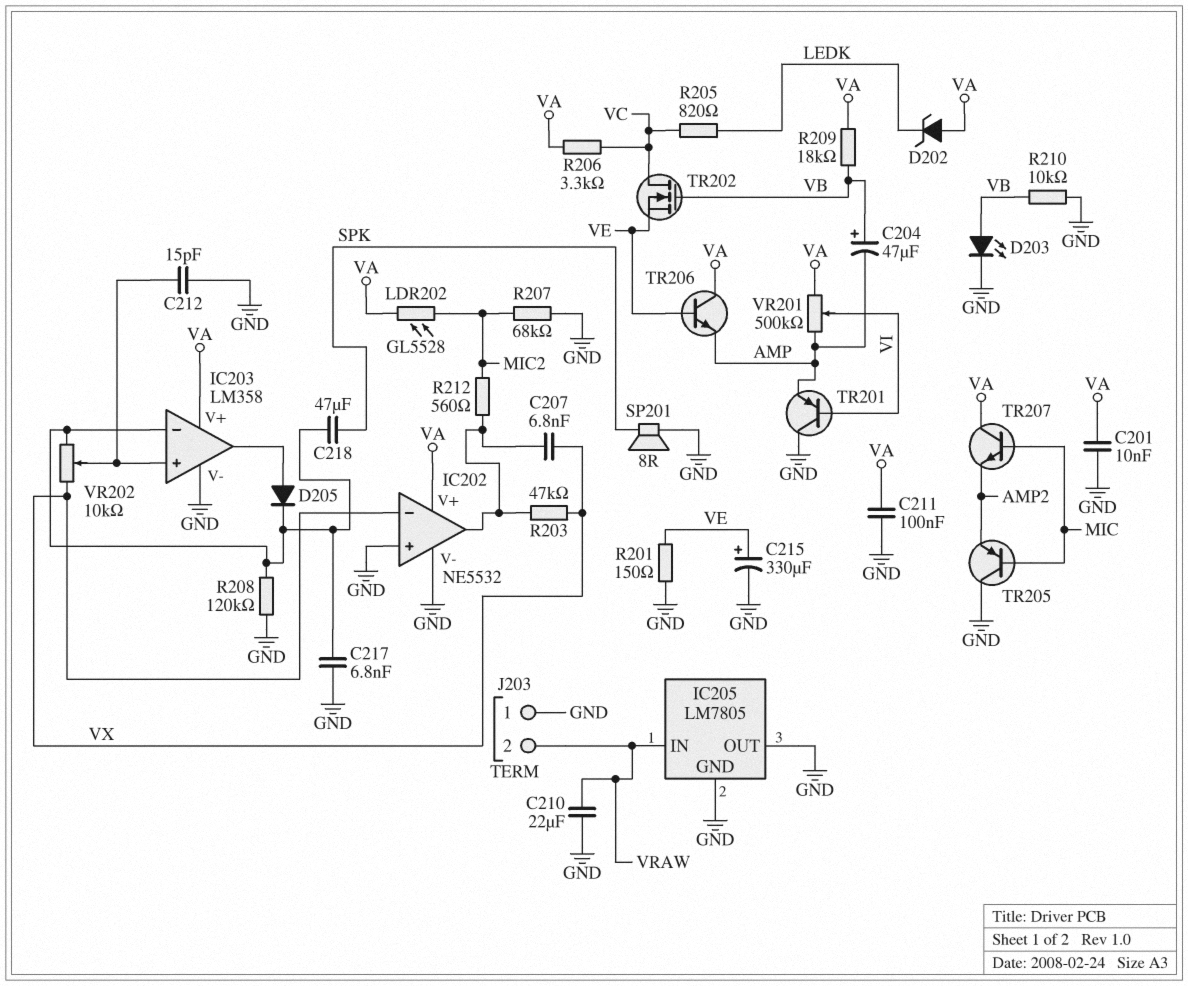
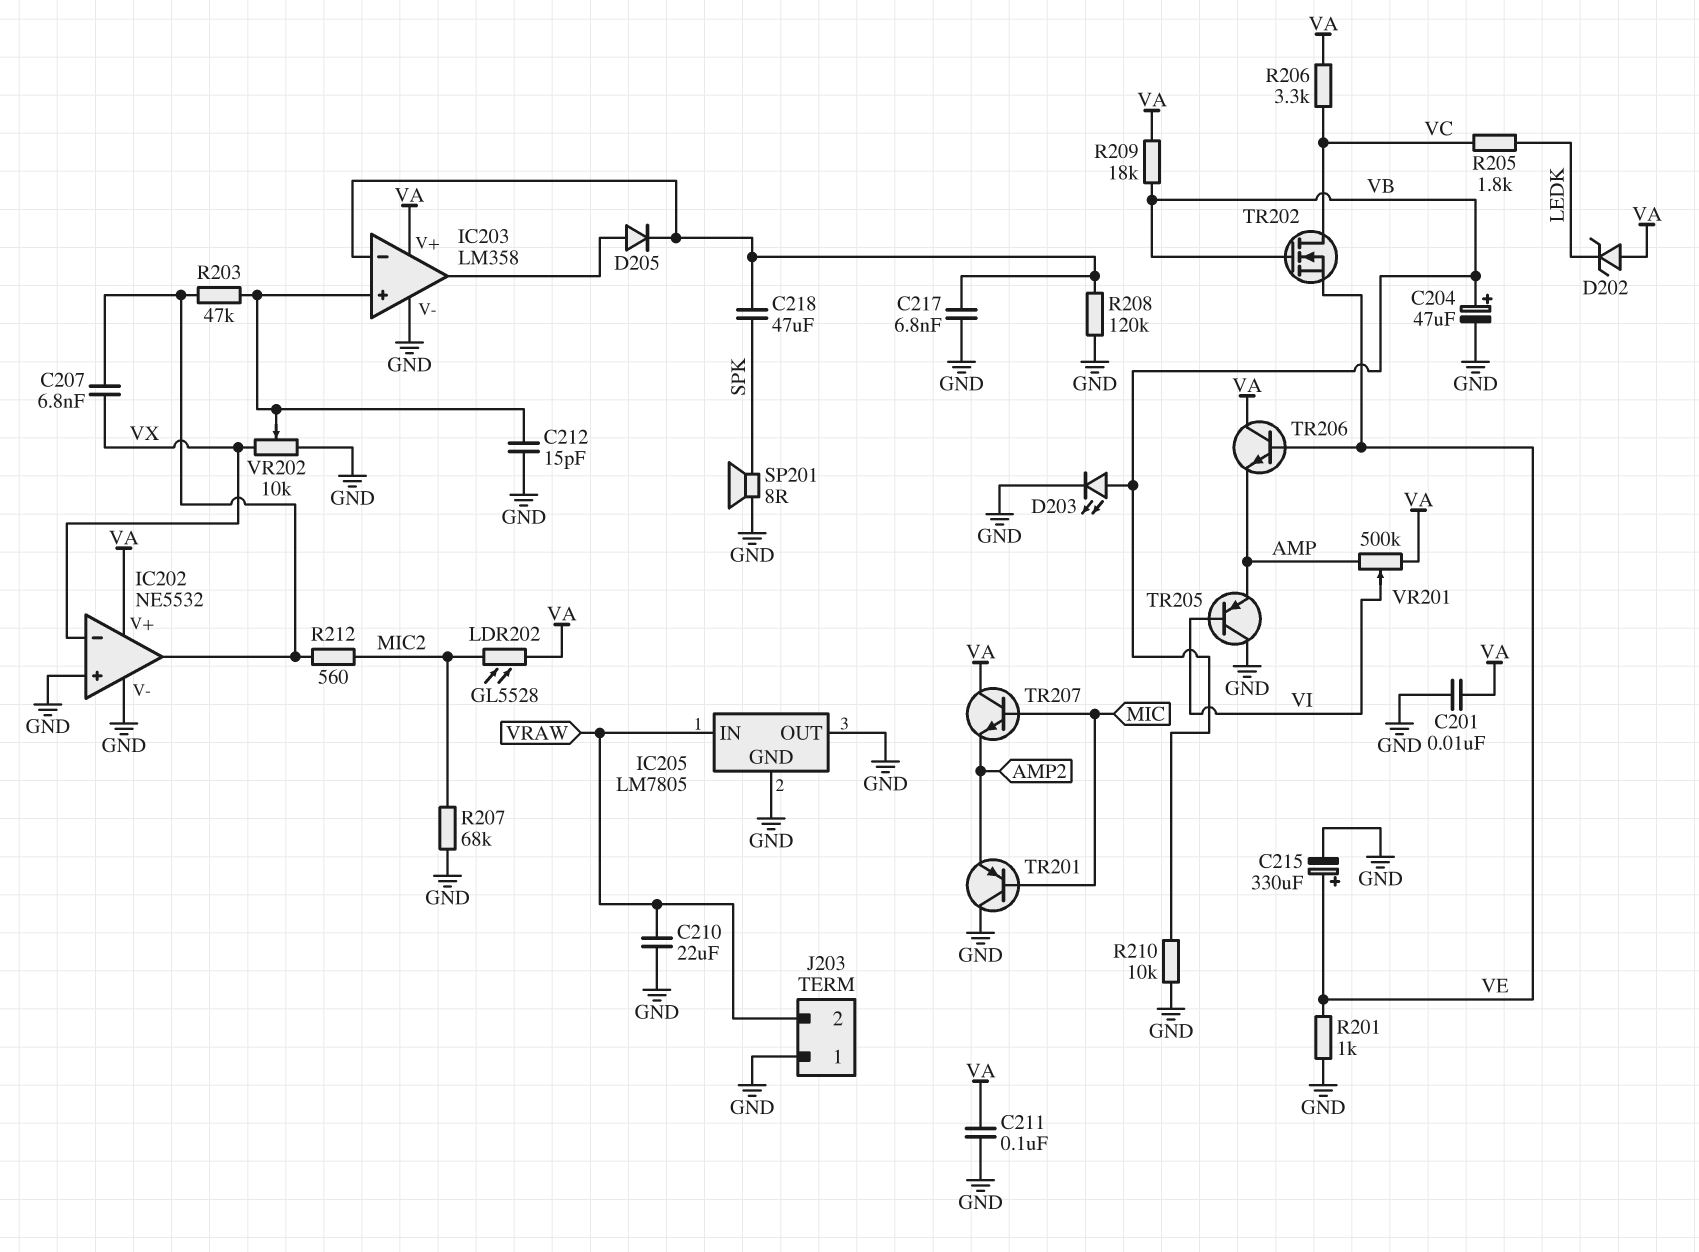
C204: 47uF (plus VB, minus AMP) -> 47uF (plus VB, minus GND)
R201: 150 (GND, VE) -> 1k (GND, VE)
R203: 47k (IC202/out, VX) -> 47k (IC202/out, IC203/in+)
R205: 820 (LEDK, VC) -> 1.8k (LEDK, VC)
TR201: PNP (B VI, C GND, E AMP) -> PNP (B MIC, C GND, E AMP2)
TR205: PNP (B MIC, C GND, E AMP2) -> PNP (B VI, C GND, E AMP)
VR202: 10k (IC203/in-, VX, wiper IC203/in+) -> 10k (GND, VX, wiper IC203/in+)

